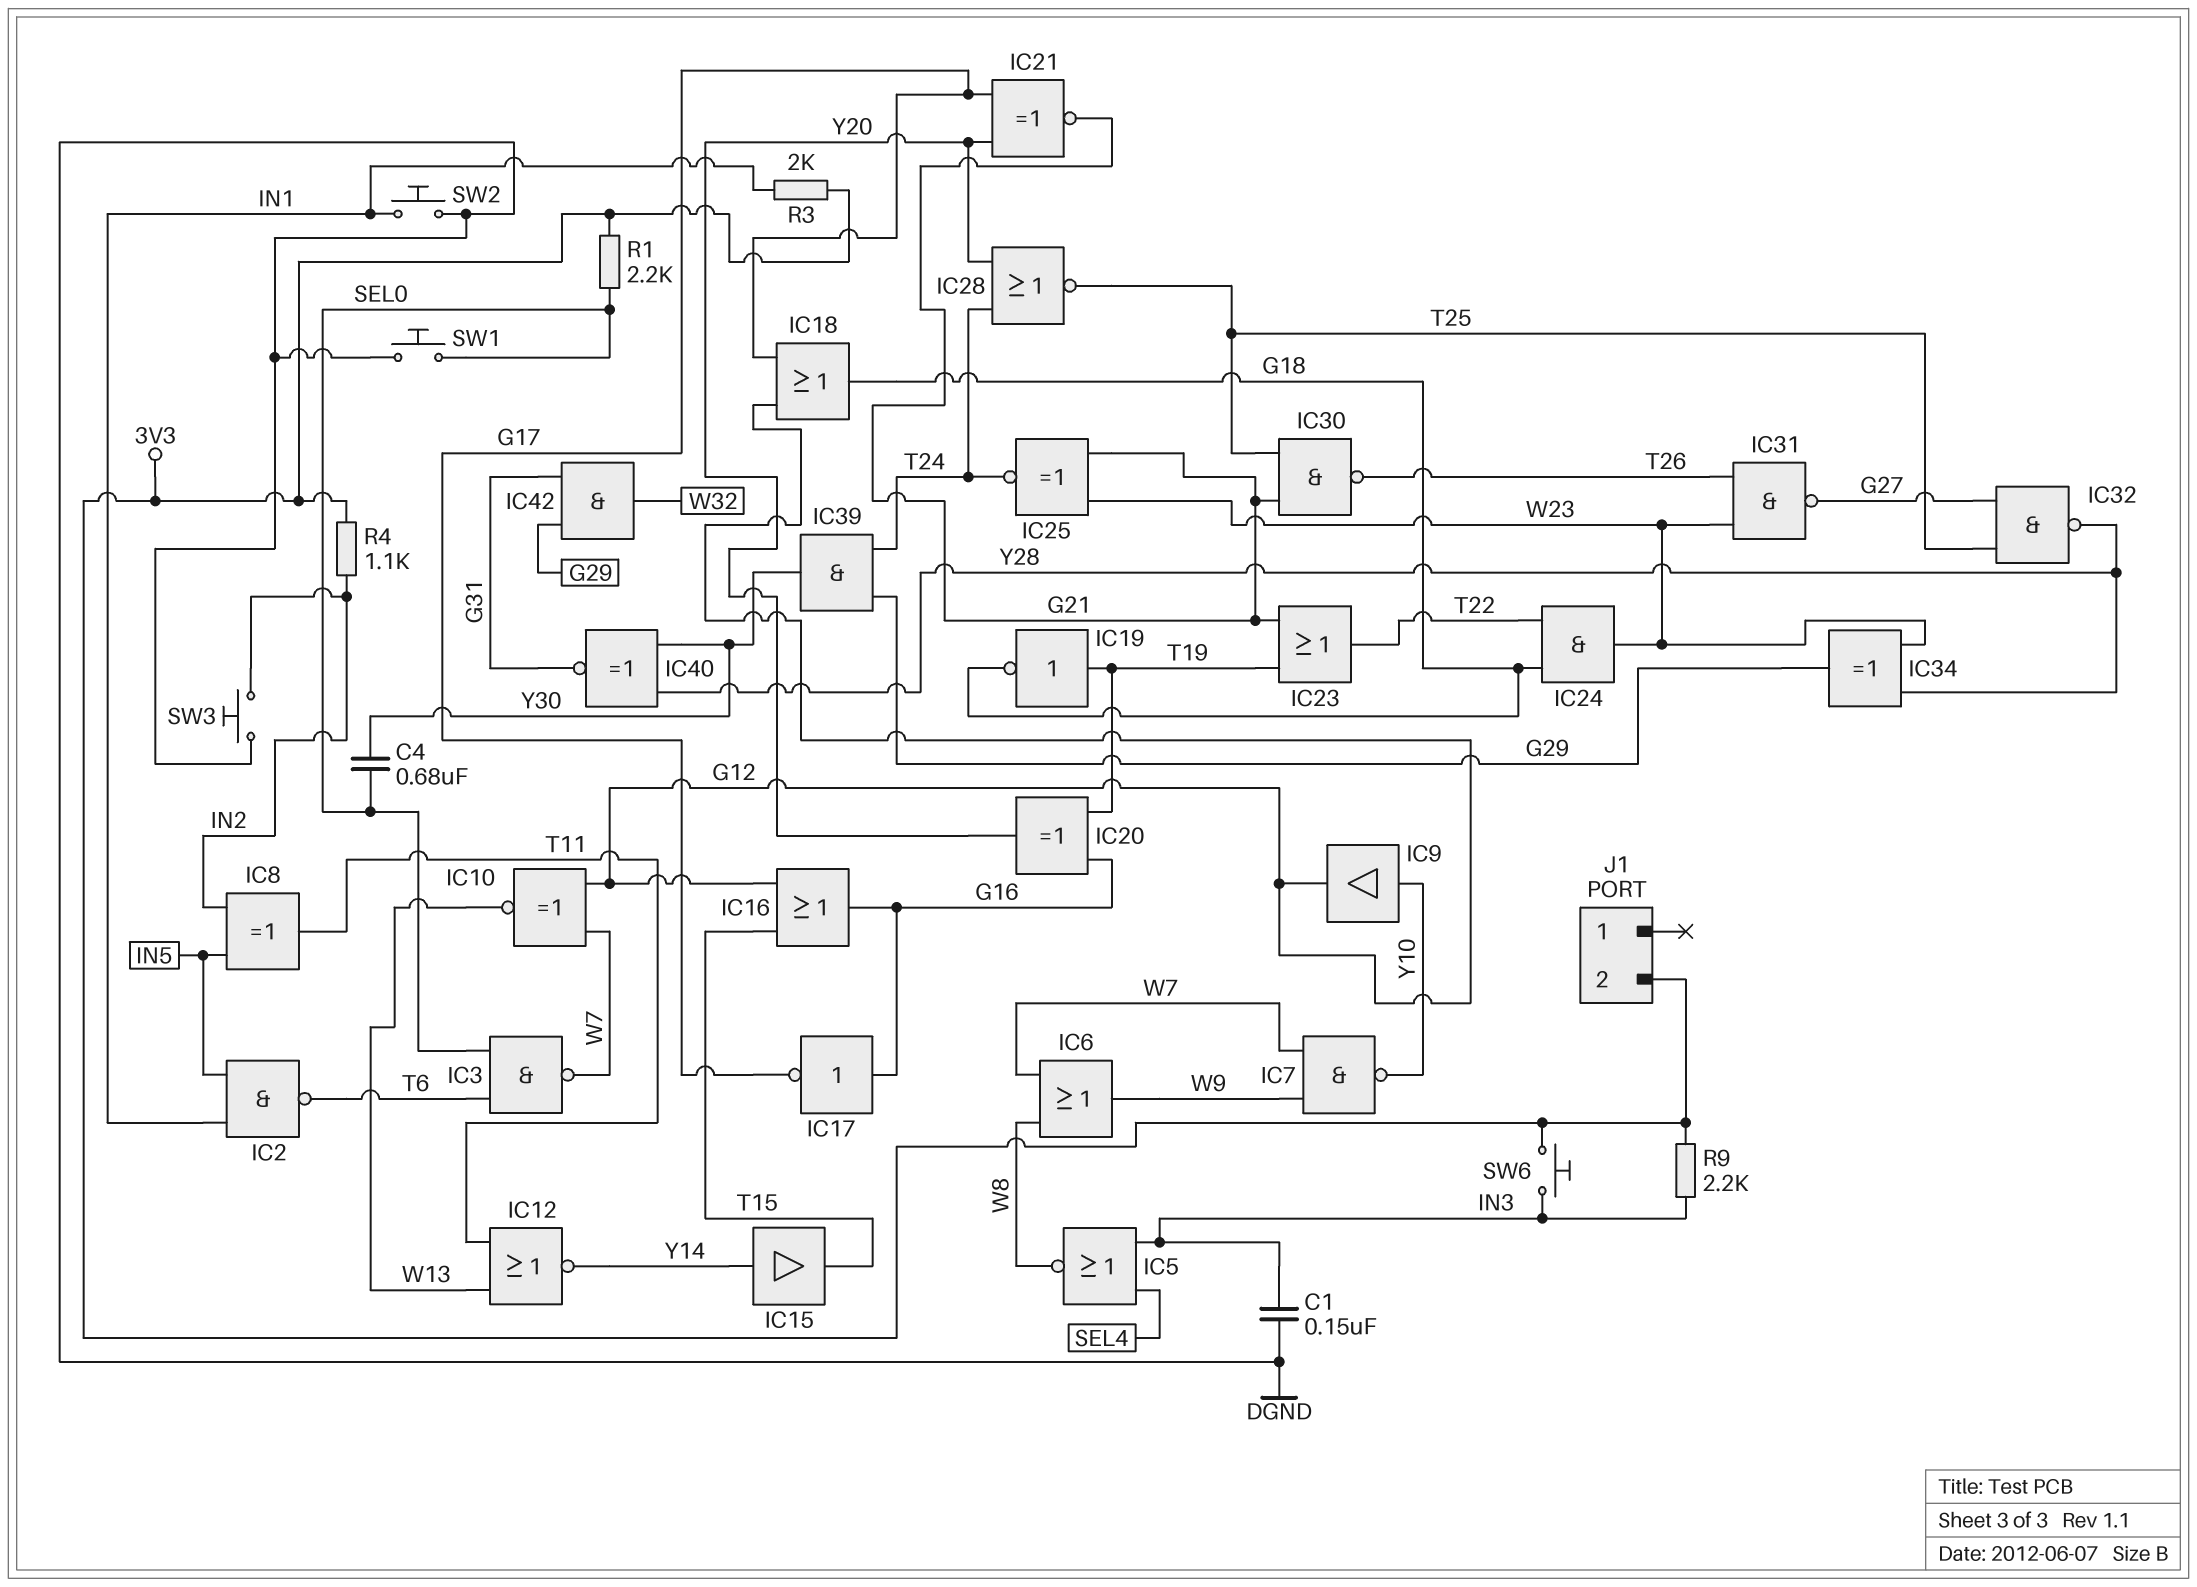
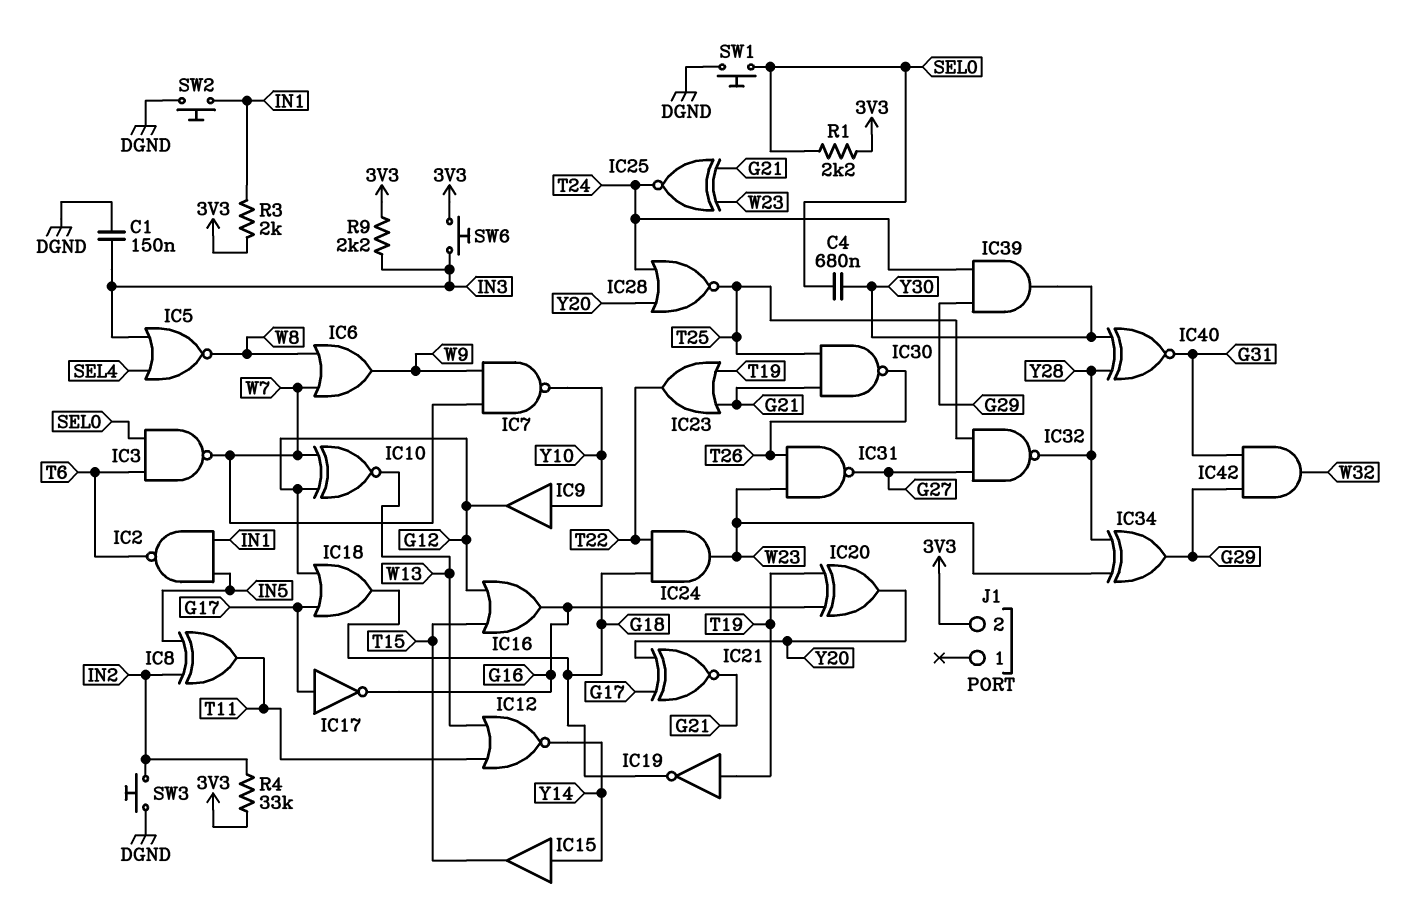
IC17: NOT (in G16, out G17) -> NOT (in G17, out G16)
R4: 1.1k (3V3, IN2) -> 33k (3V3, IN2)

